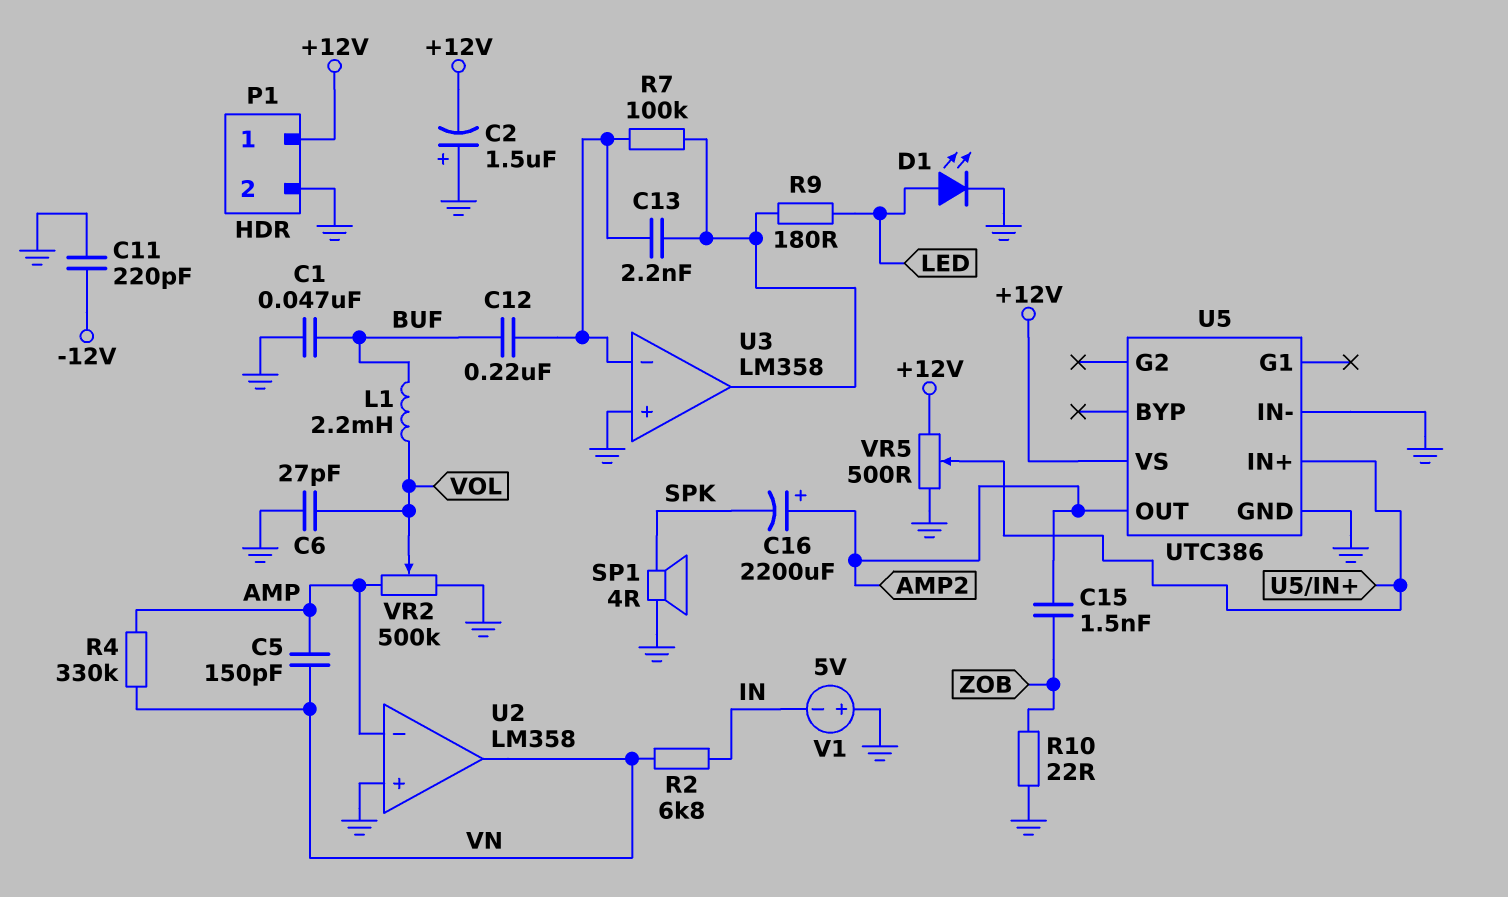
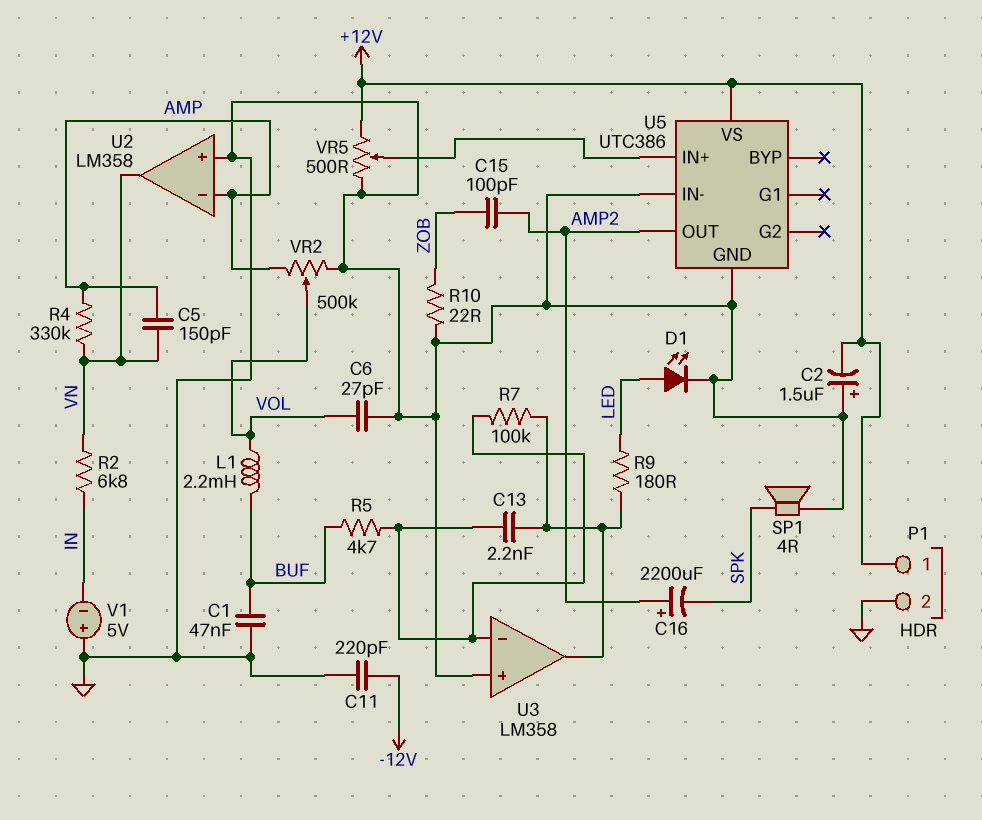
C12: 220nF (BUF, U3/in-) -> none
C15: 1.5nF (AMP2, ZOB) -> 100pF (AMP2, ZOB)
R5: none -> 4.7k (BUF, U3/in-)

